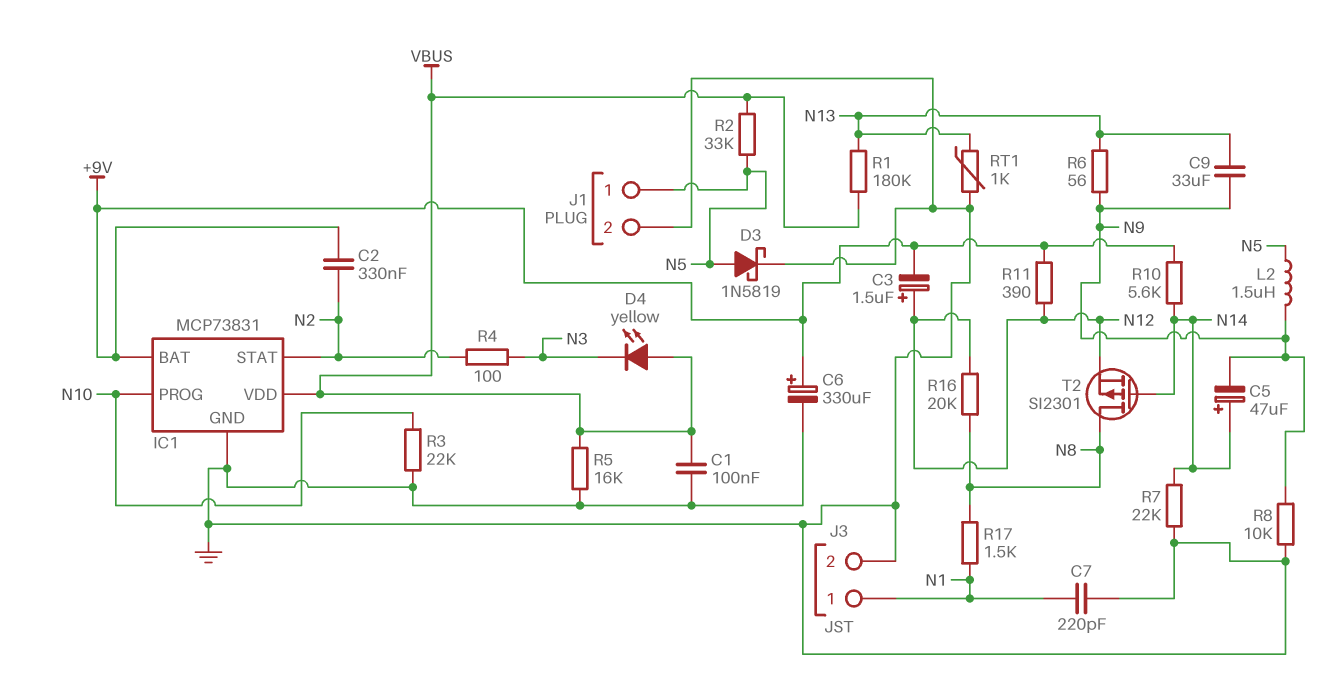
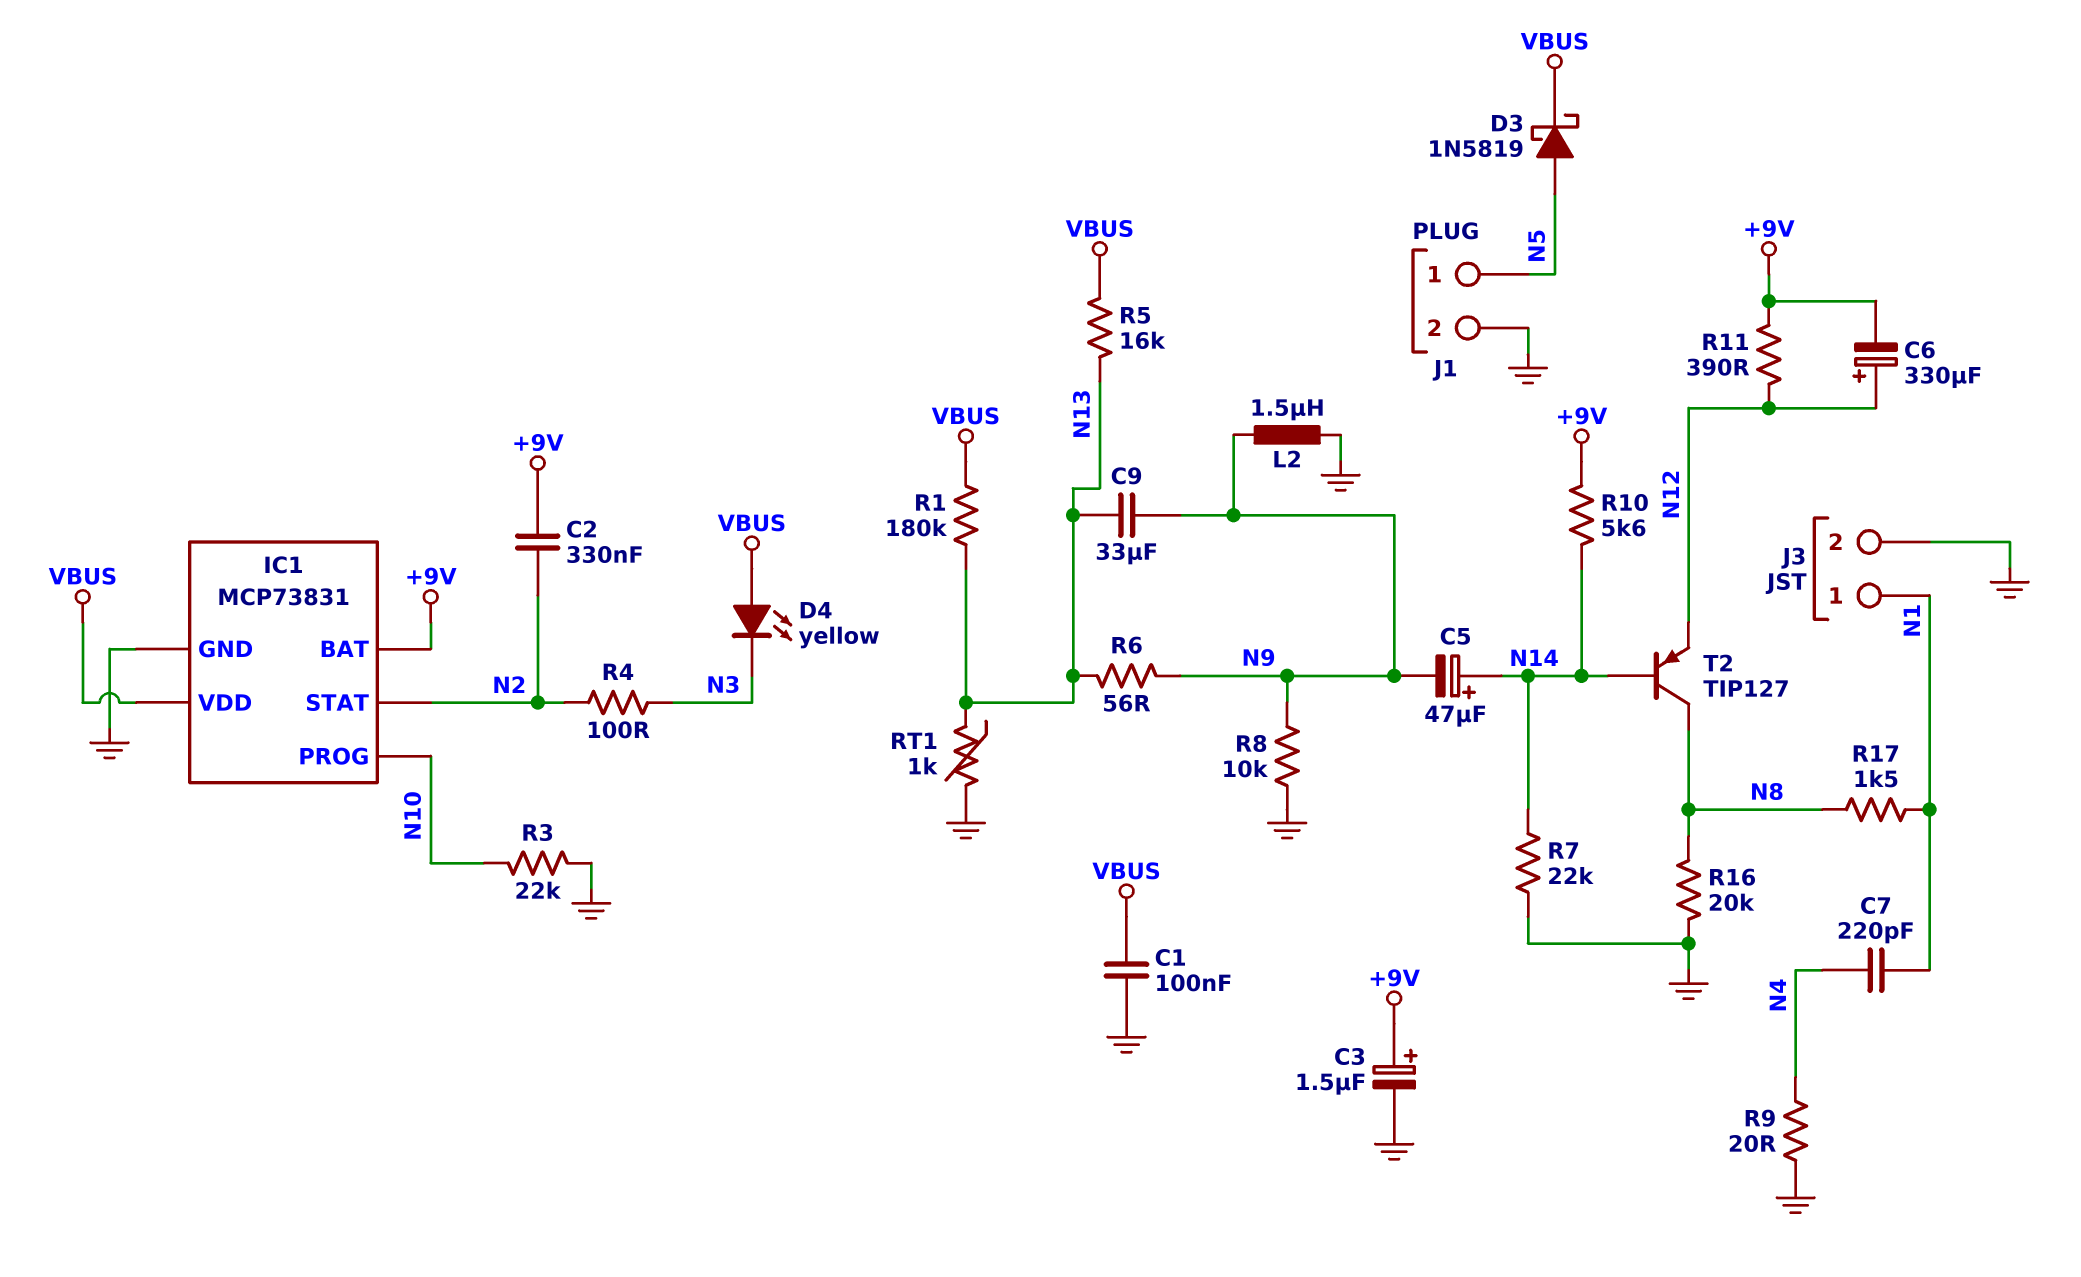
C3: 1.5uF (plus N12, minus +9V) -> 1.5uF (plus +9V, minus GND)
C6: 330uF (plus +9V, minus GND) -> 330uF (plus N12, minus +9V)
C7: 220pF (GND, N1) -> 220pF (N1, N4)
D3: schottky 1N5819 (A N5, K GND) -> schottky 1N5819 (A N5, K VBUS)
L2: 1.5uH (N5, N9) -> 1.5uH (GND, N9)
R2: 33k (N5, VBUS) -> none
R5: 16k (GND, VBUS) -> 16k (N13, VBUS)
R9: none -> 20 (GND, N4)
R16: 20k (N8, N12) -> 20k (GND, N8)
T2: PMOS SI2301 (G N14, D N8, S N12) -> PNP TIP127 (B N14, C N8, E N12)

